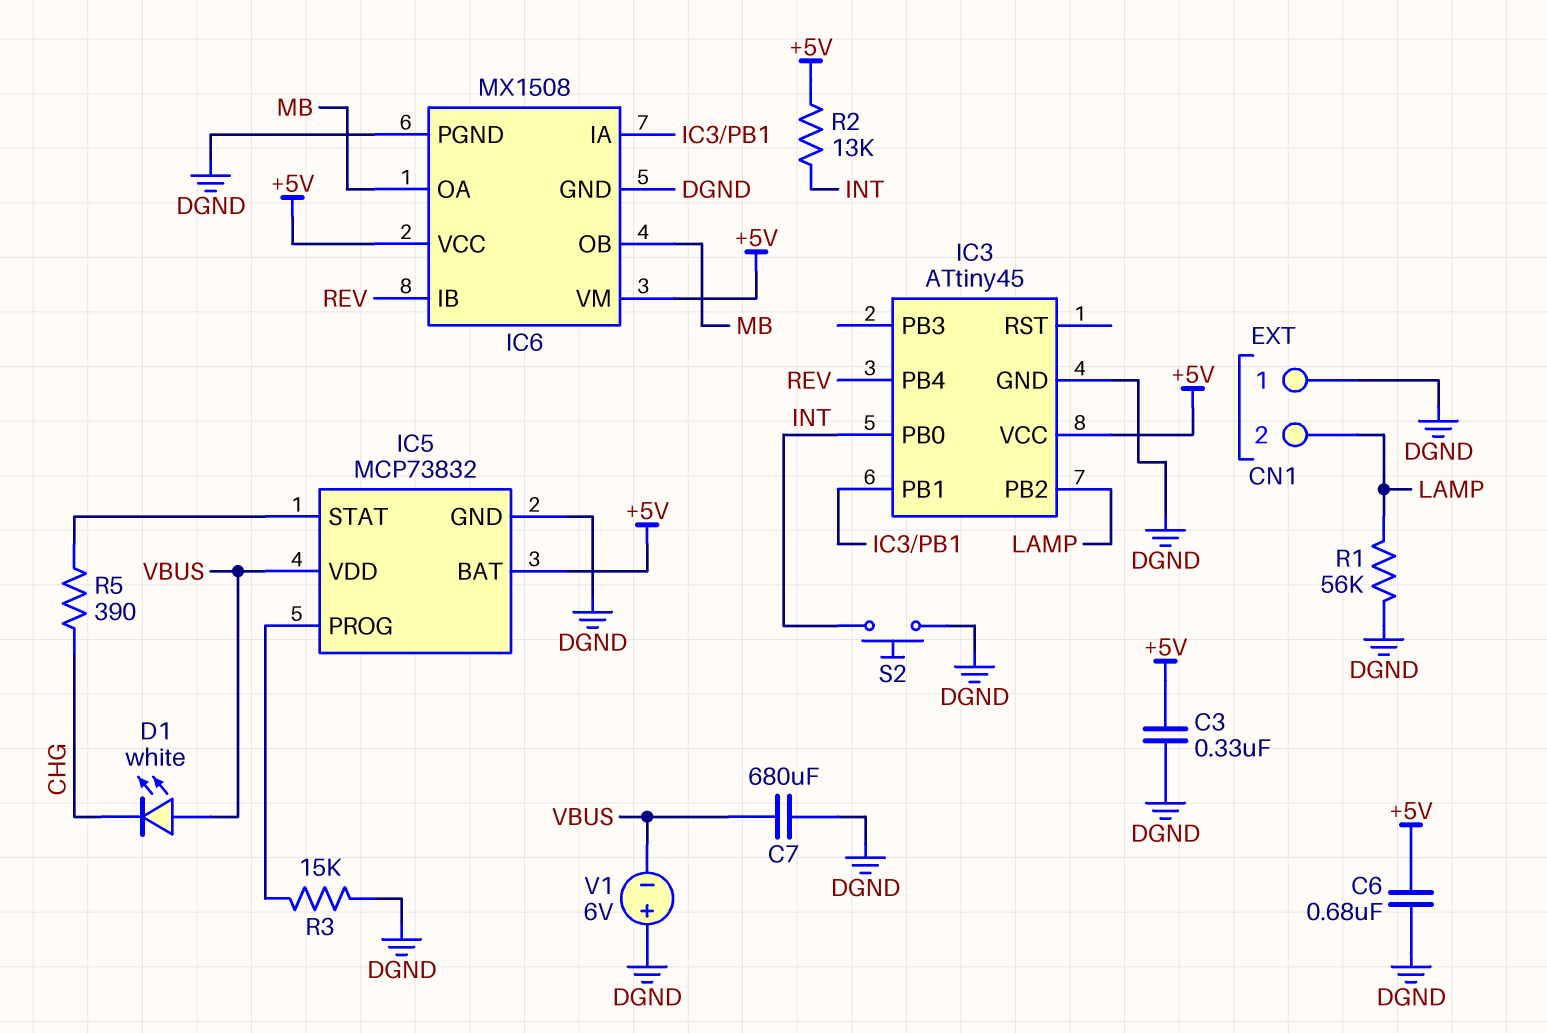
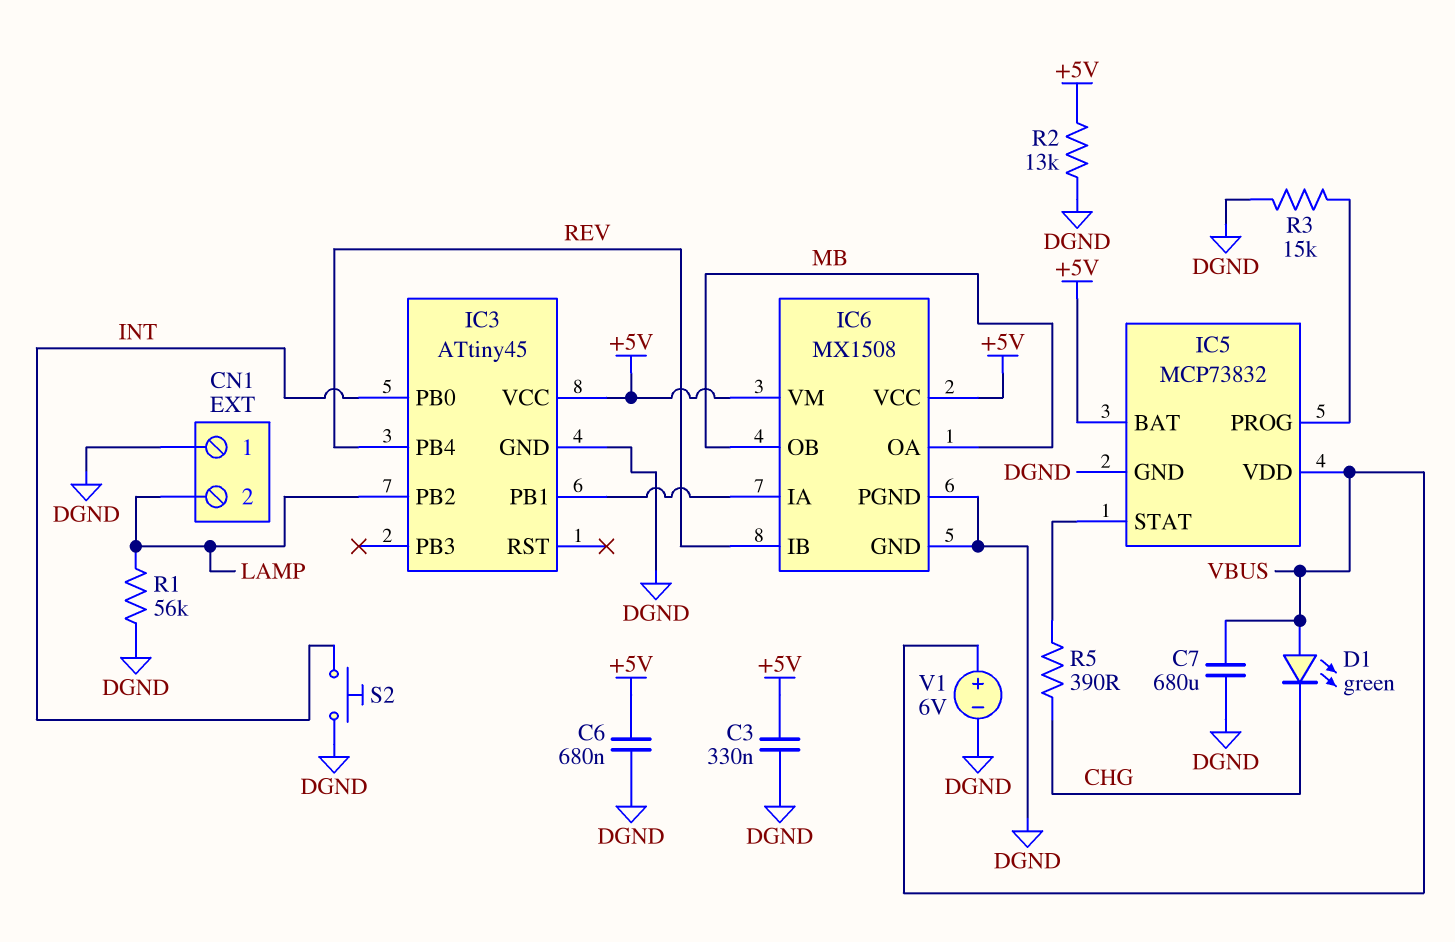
D1: LED white (A VBUS, K CHG) -> LED green (A VBUS, K CHG)
R2: 13k (+5V, INT) -> 13k (+5V, DGND)
V1: 6V (plus DGND, minus VBUS) -> 6V (plus VBUS, minus DGND)

